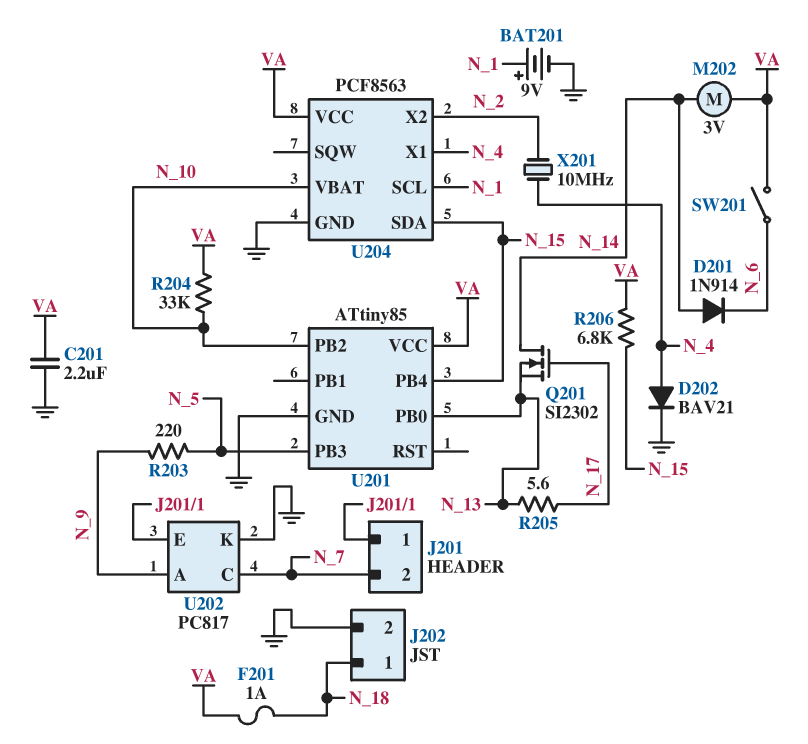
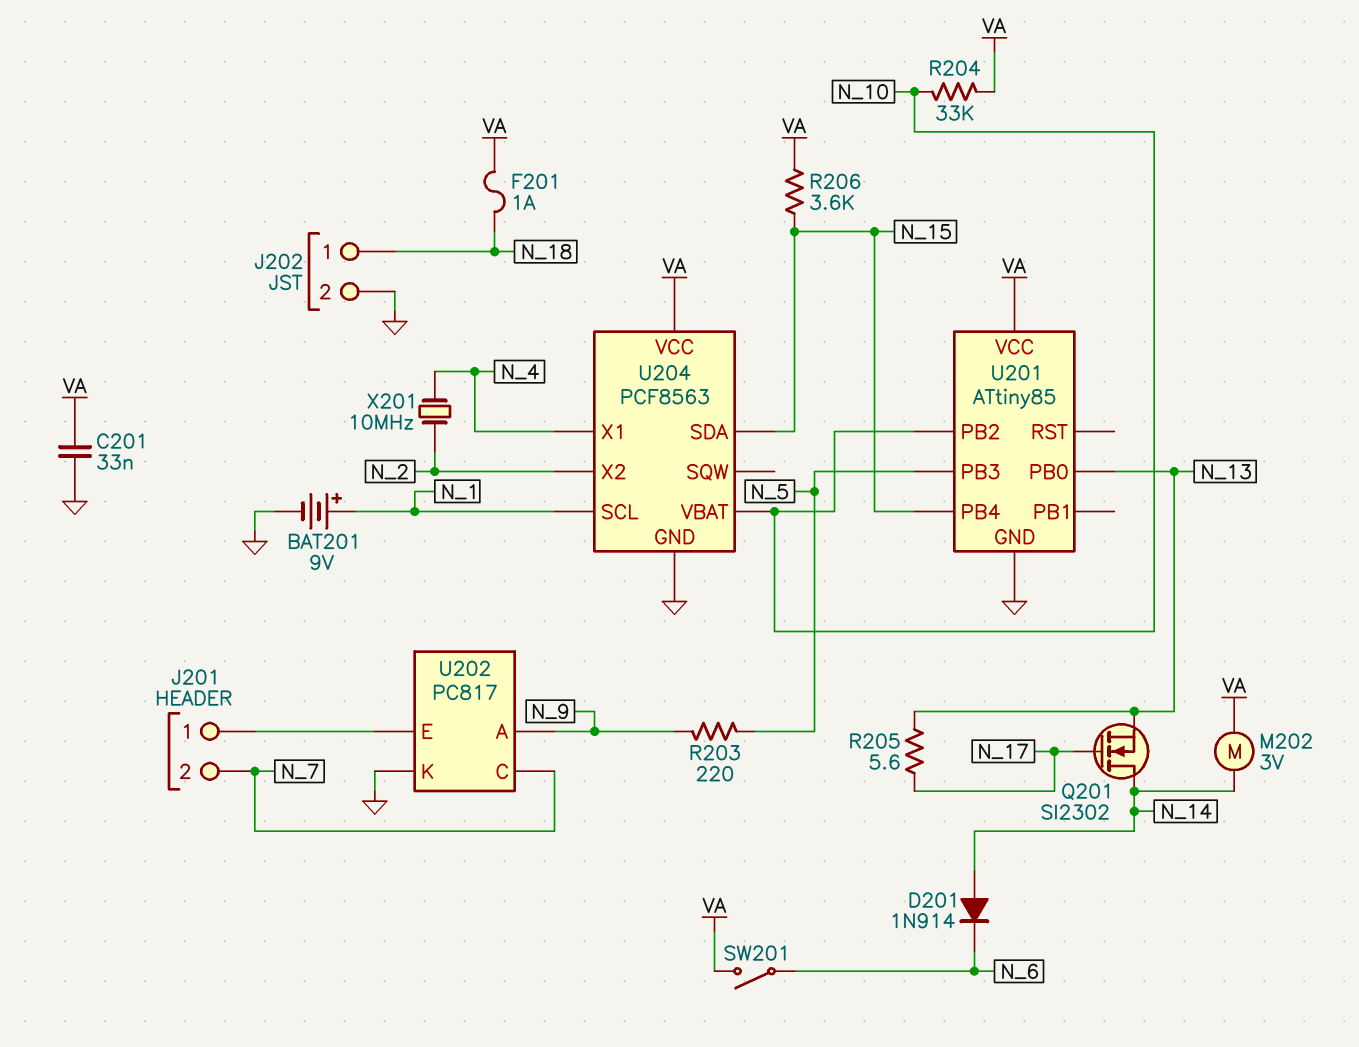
C201: 2.2uF (GND, VA) -> 33nF (GND, VA)
D202: diode BAV21 (A N_4, K GND) -> none
R206: 6.8k (N_15, VA) -> 3.6k (N_15, VA)

